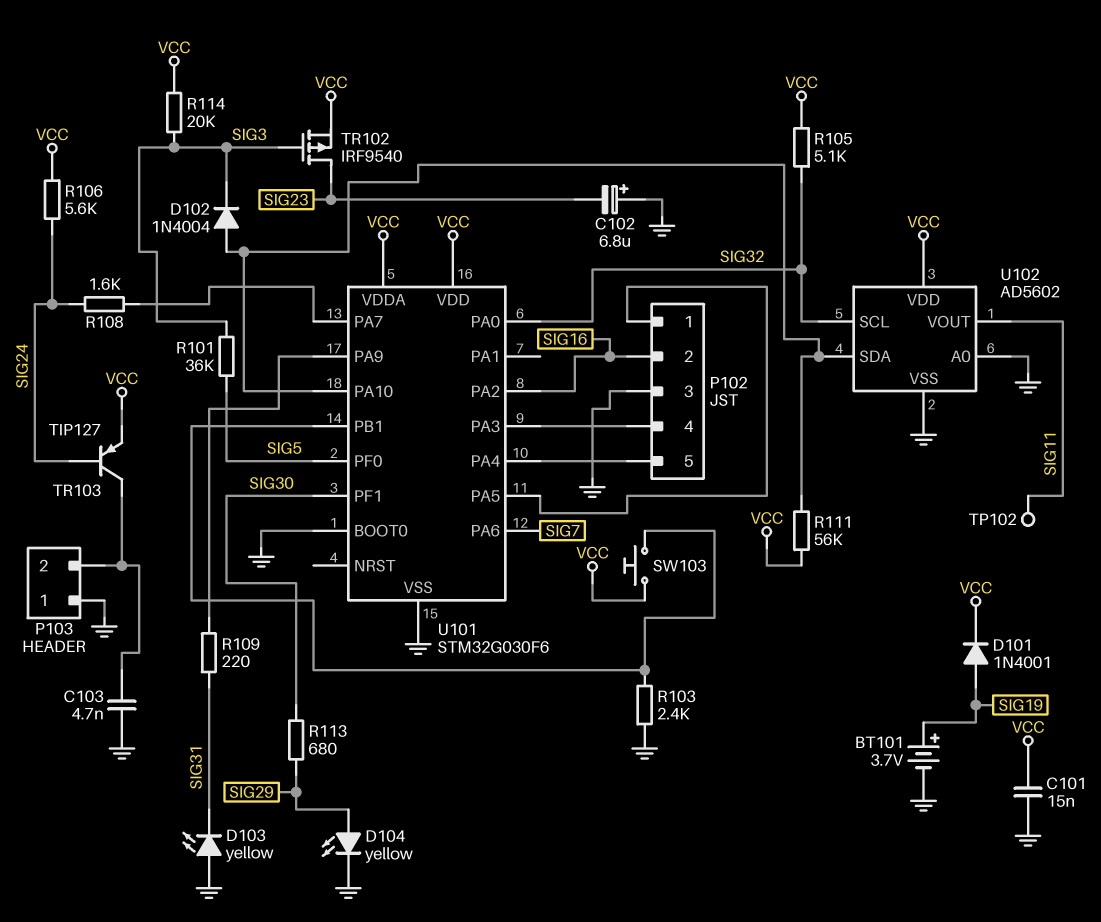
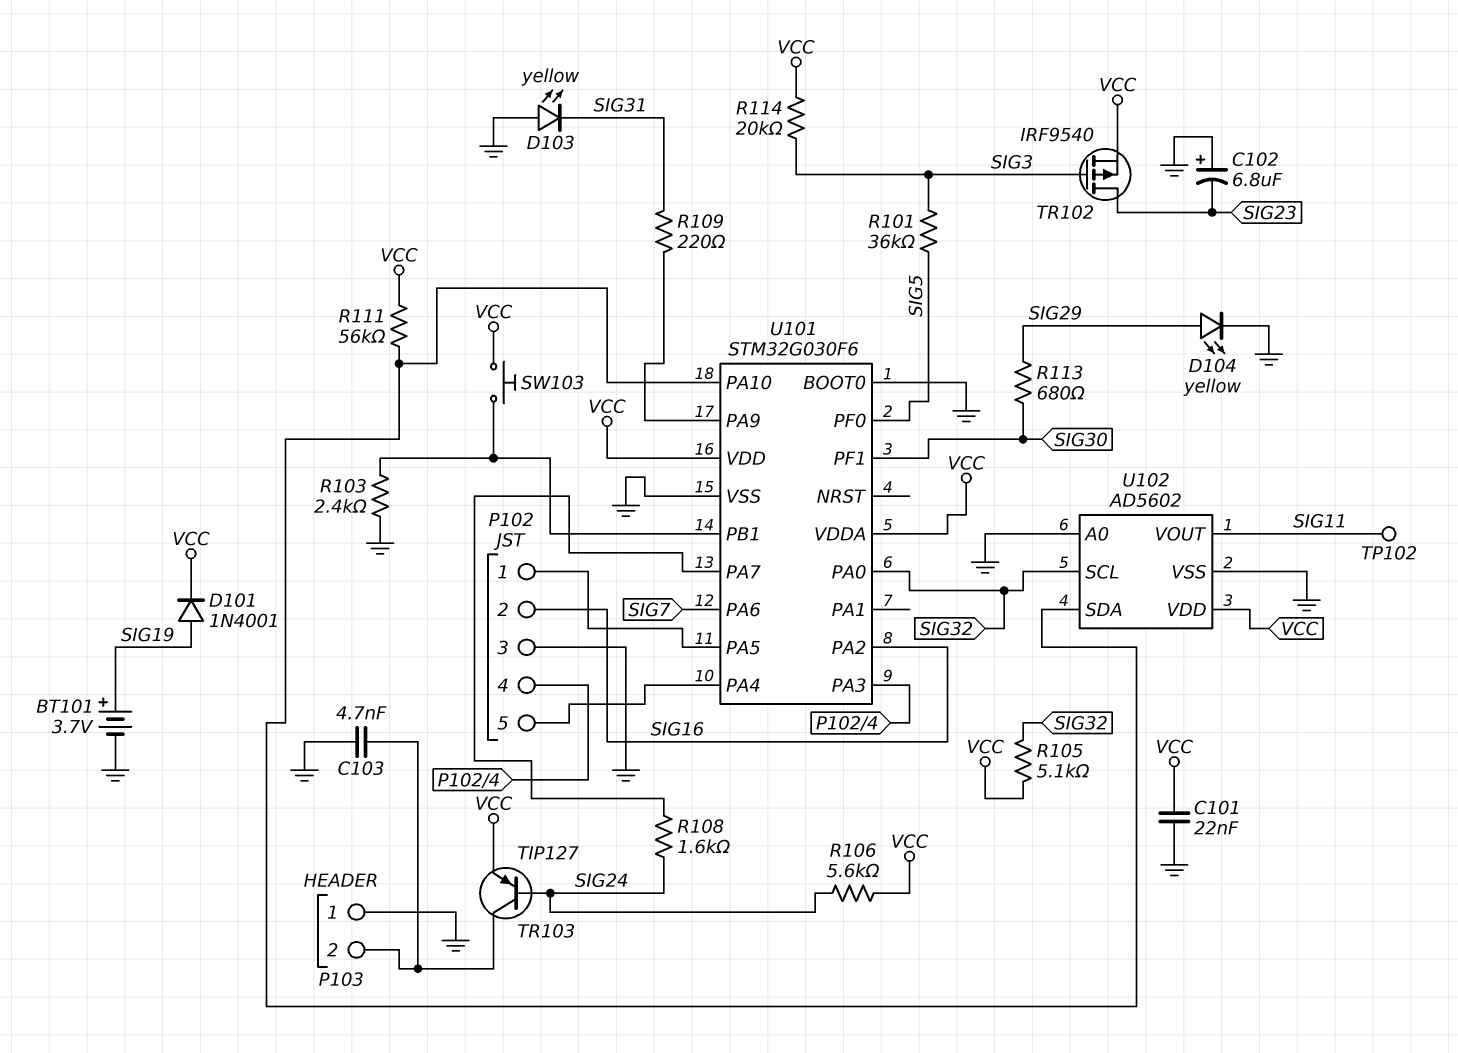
C101: 15nF (GND, VCC) -> 22nF (GND, VCC)
D102: diode 1N4004 (A U101/PA10, K SIG3) -> none

